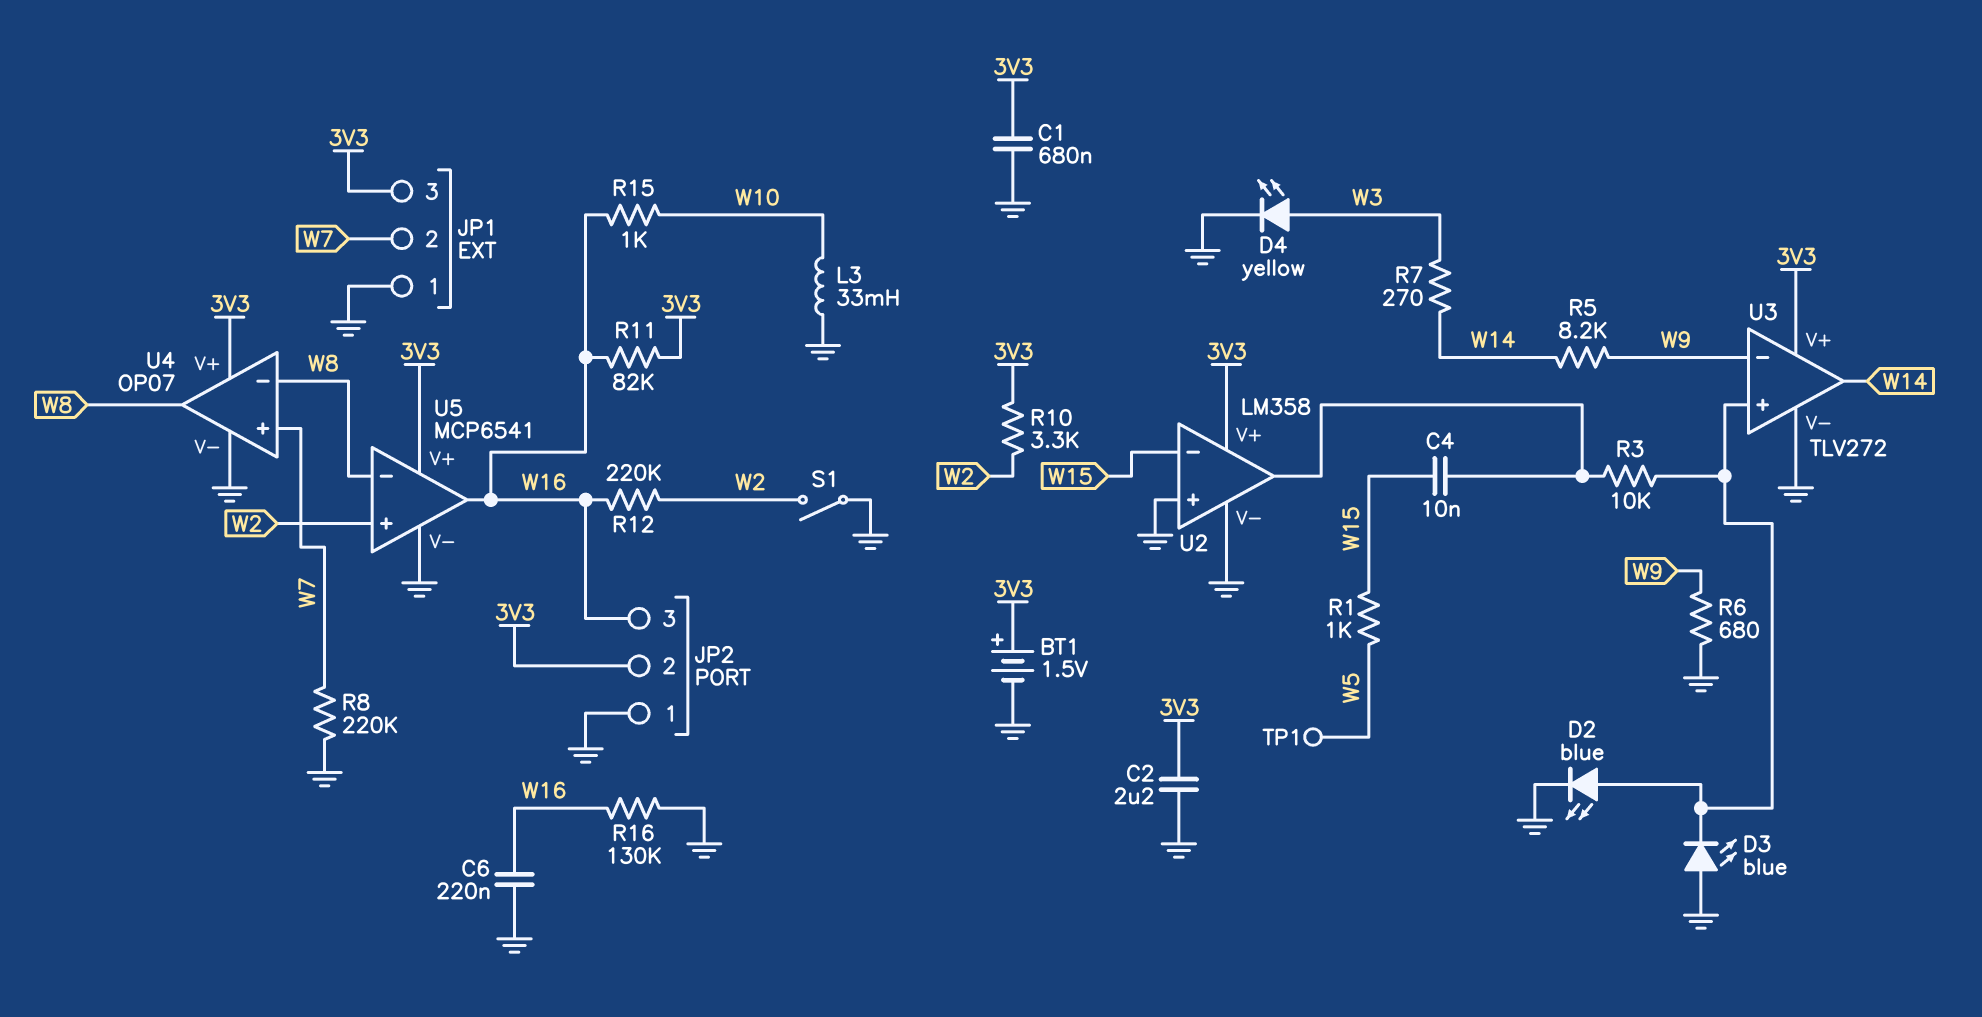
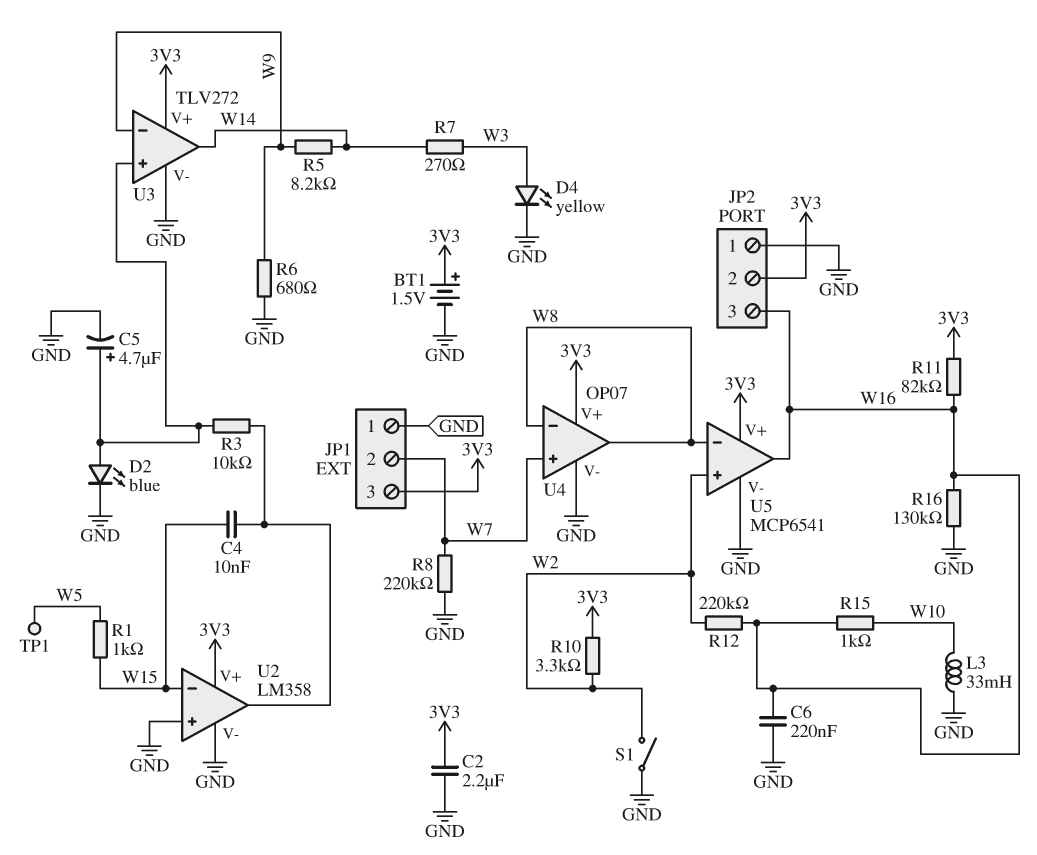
C1: 680nF (3V3, GND) -> none
C5: none -> 4.7uF (plus U3/in+, minus GND)
D3: LED blue (A GND, K U3/in+) -> none

